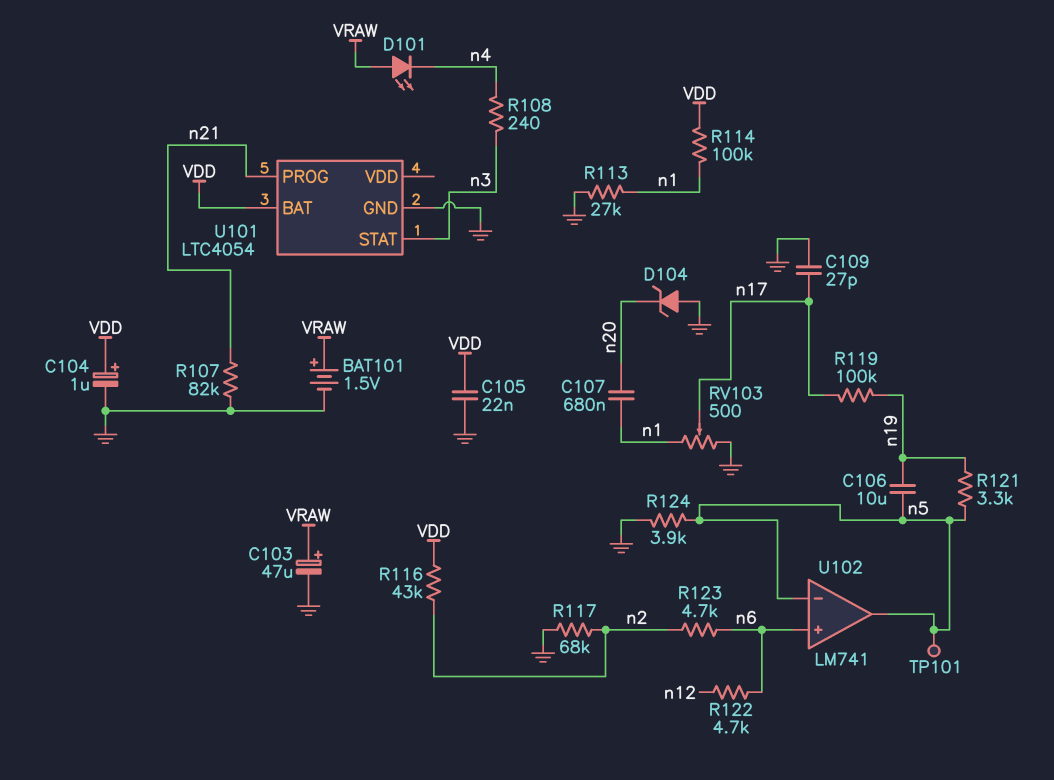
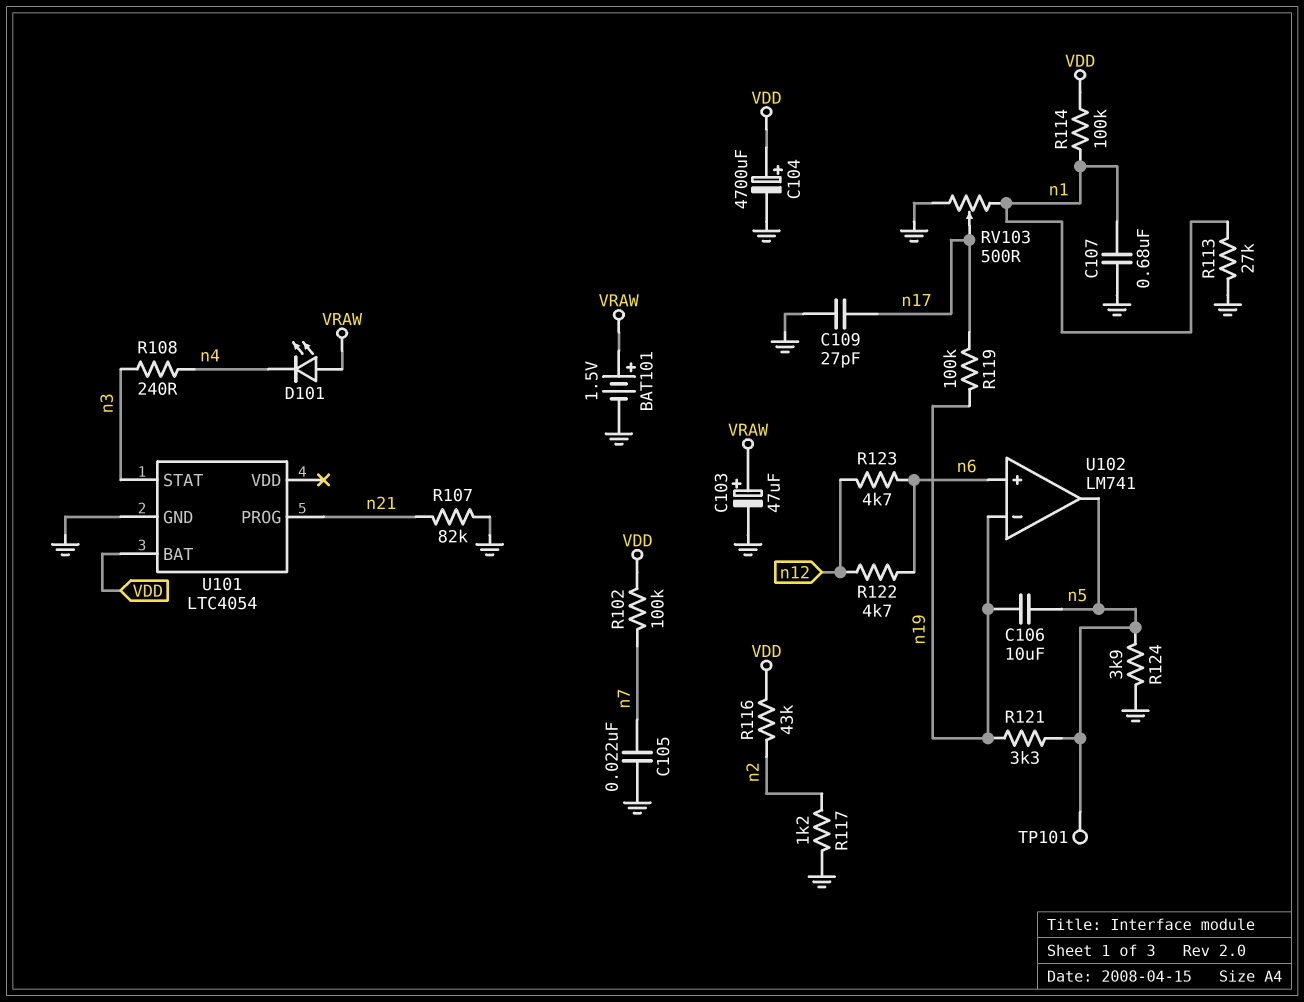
C104: 1uF (plus VDD, minus GND) -> 4700uF (plus VDD, minus GND)
C105: 22nF (GND, VDD) -> 22nF (GND, n7)
C107: 680nF (n1, n20) -> 680nF (GND, n1)
D104: zener (A GND, K n20) -> none
R102: none -> 100k (VDD, n7)
R117: 68k (GND, n2) -> 1.2k (GND, n2)
R123: 4.7k (n2, n6) -> 4.7k (n6, n12)
U102 pin in-: n5 -> n19

